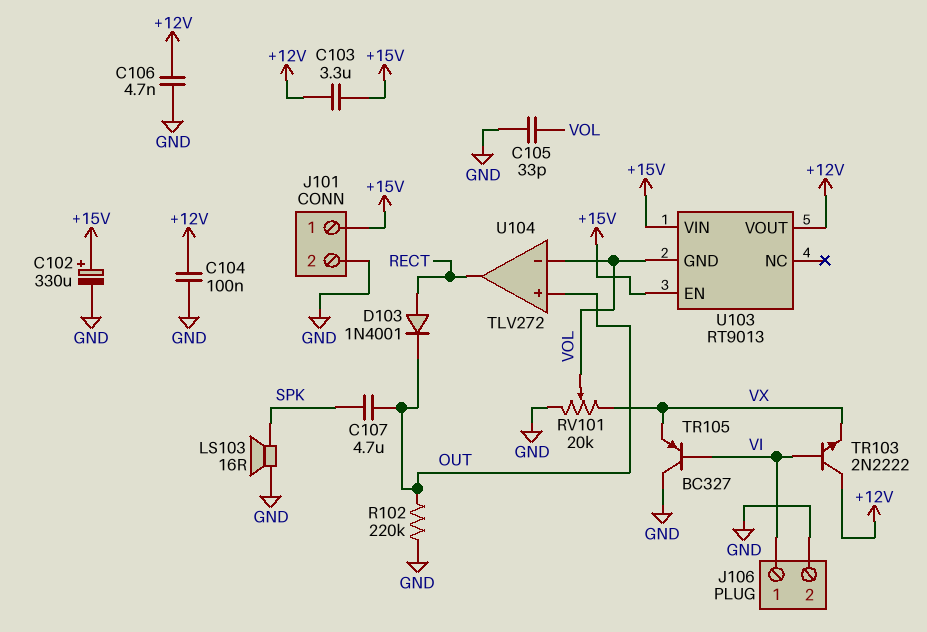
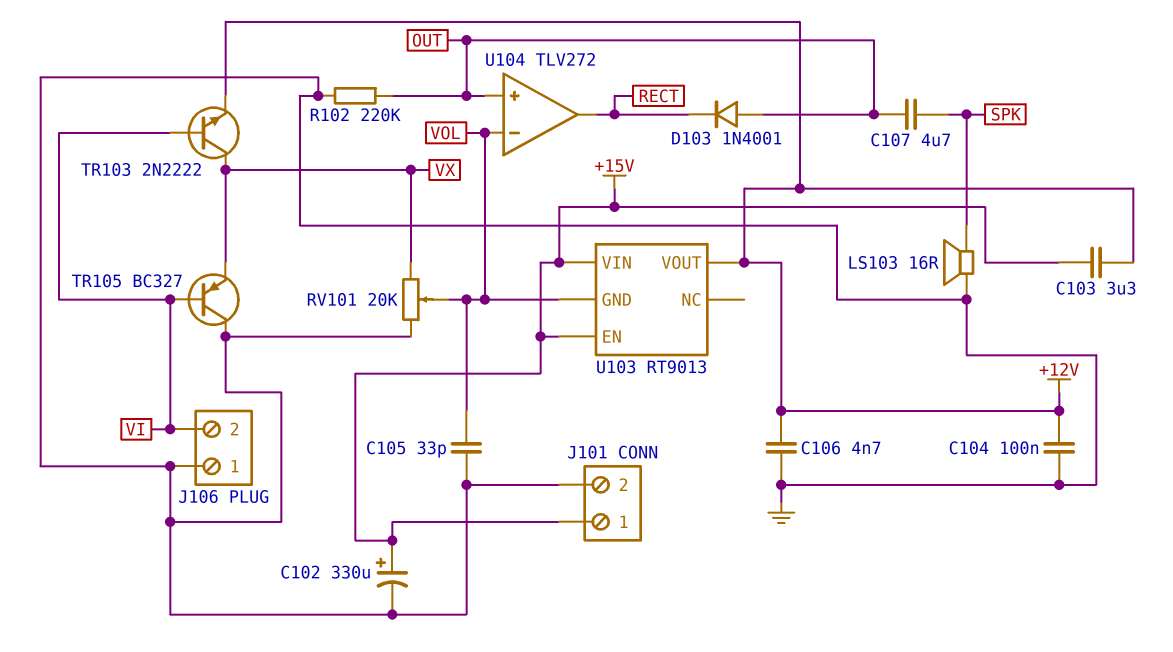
D103: diode 1N4001 (A RECT, K OUT) -> diode 1N4001 (A OUT, K RECT)
J106 pin 1: VI -> GND
J106 pin 2: GND -> VI
TR103: NPN 2N2222 (B VI, C +12V, E VX) -> NPN 2N2222 (B VI, C VX, E +12V)

